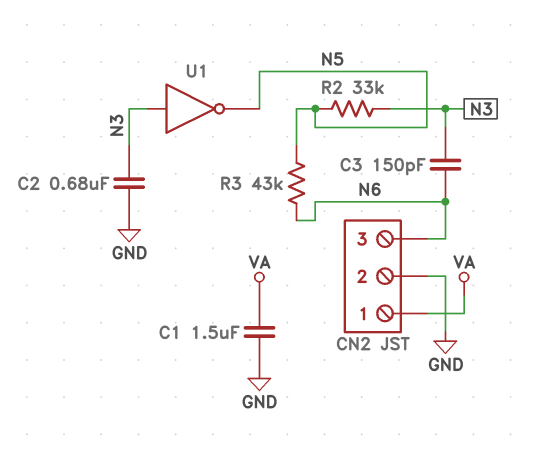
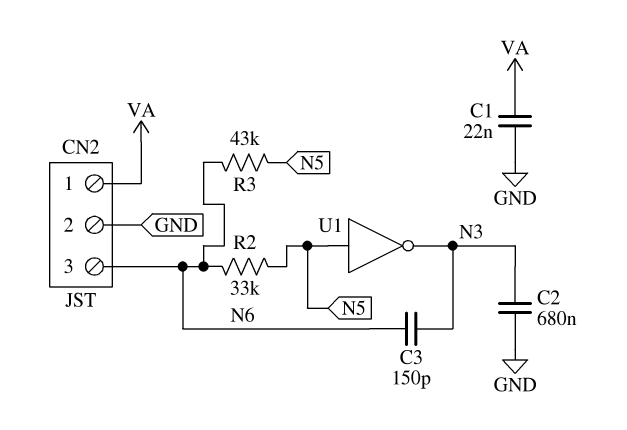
C1: 1.5uF (GND, VA) -> 22nF (GND, VA)
R2: 33k (N3, N5) -> 33k (N5, N6)
U1: NOT (in N3, out N5) -> NOT (in N5, out N3)

